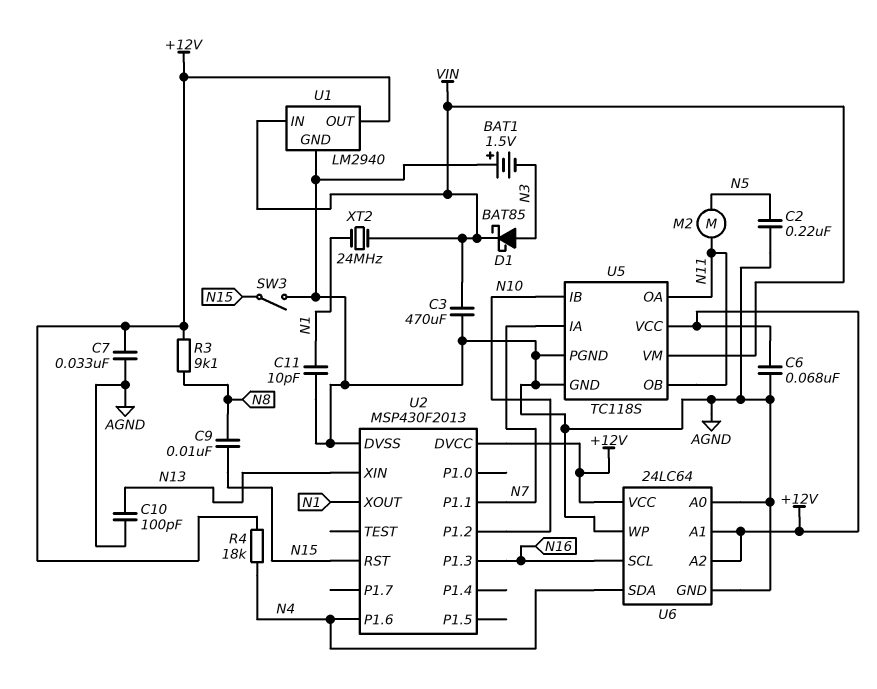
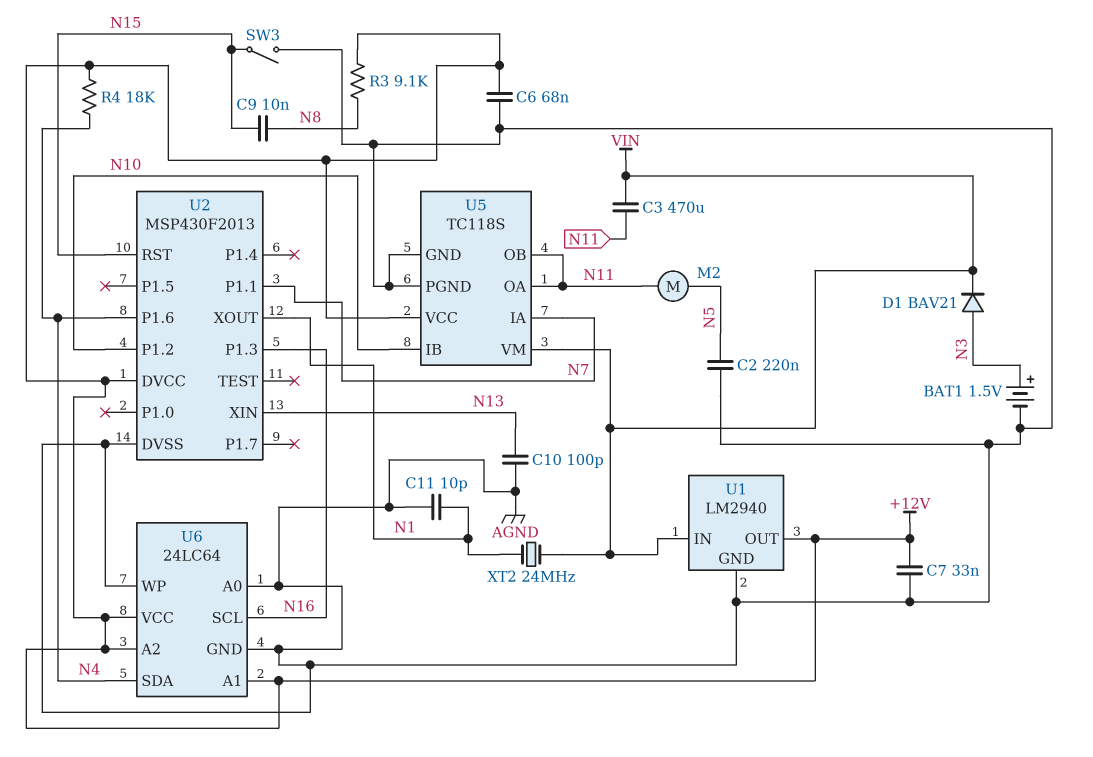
BAT1: 1.5V (plus AGND, minus N3) -> 1.5V (plus N3, minus AGND)
C3: 470uF (AGND, VIN) -> 470uF (N11, VIN)
D1: schottky BAT85 (A N3, K VIN) -> diode BAV21 (A N3, K VIN)

